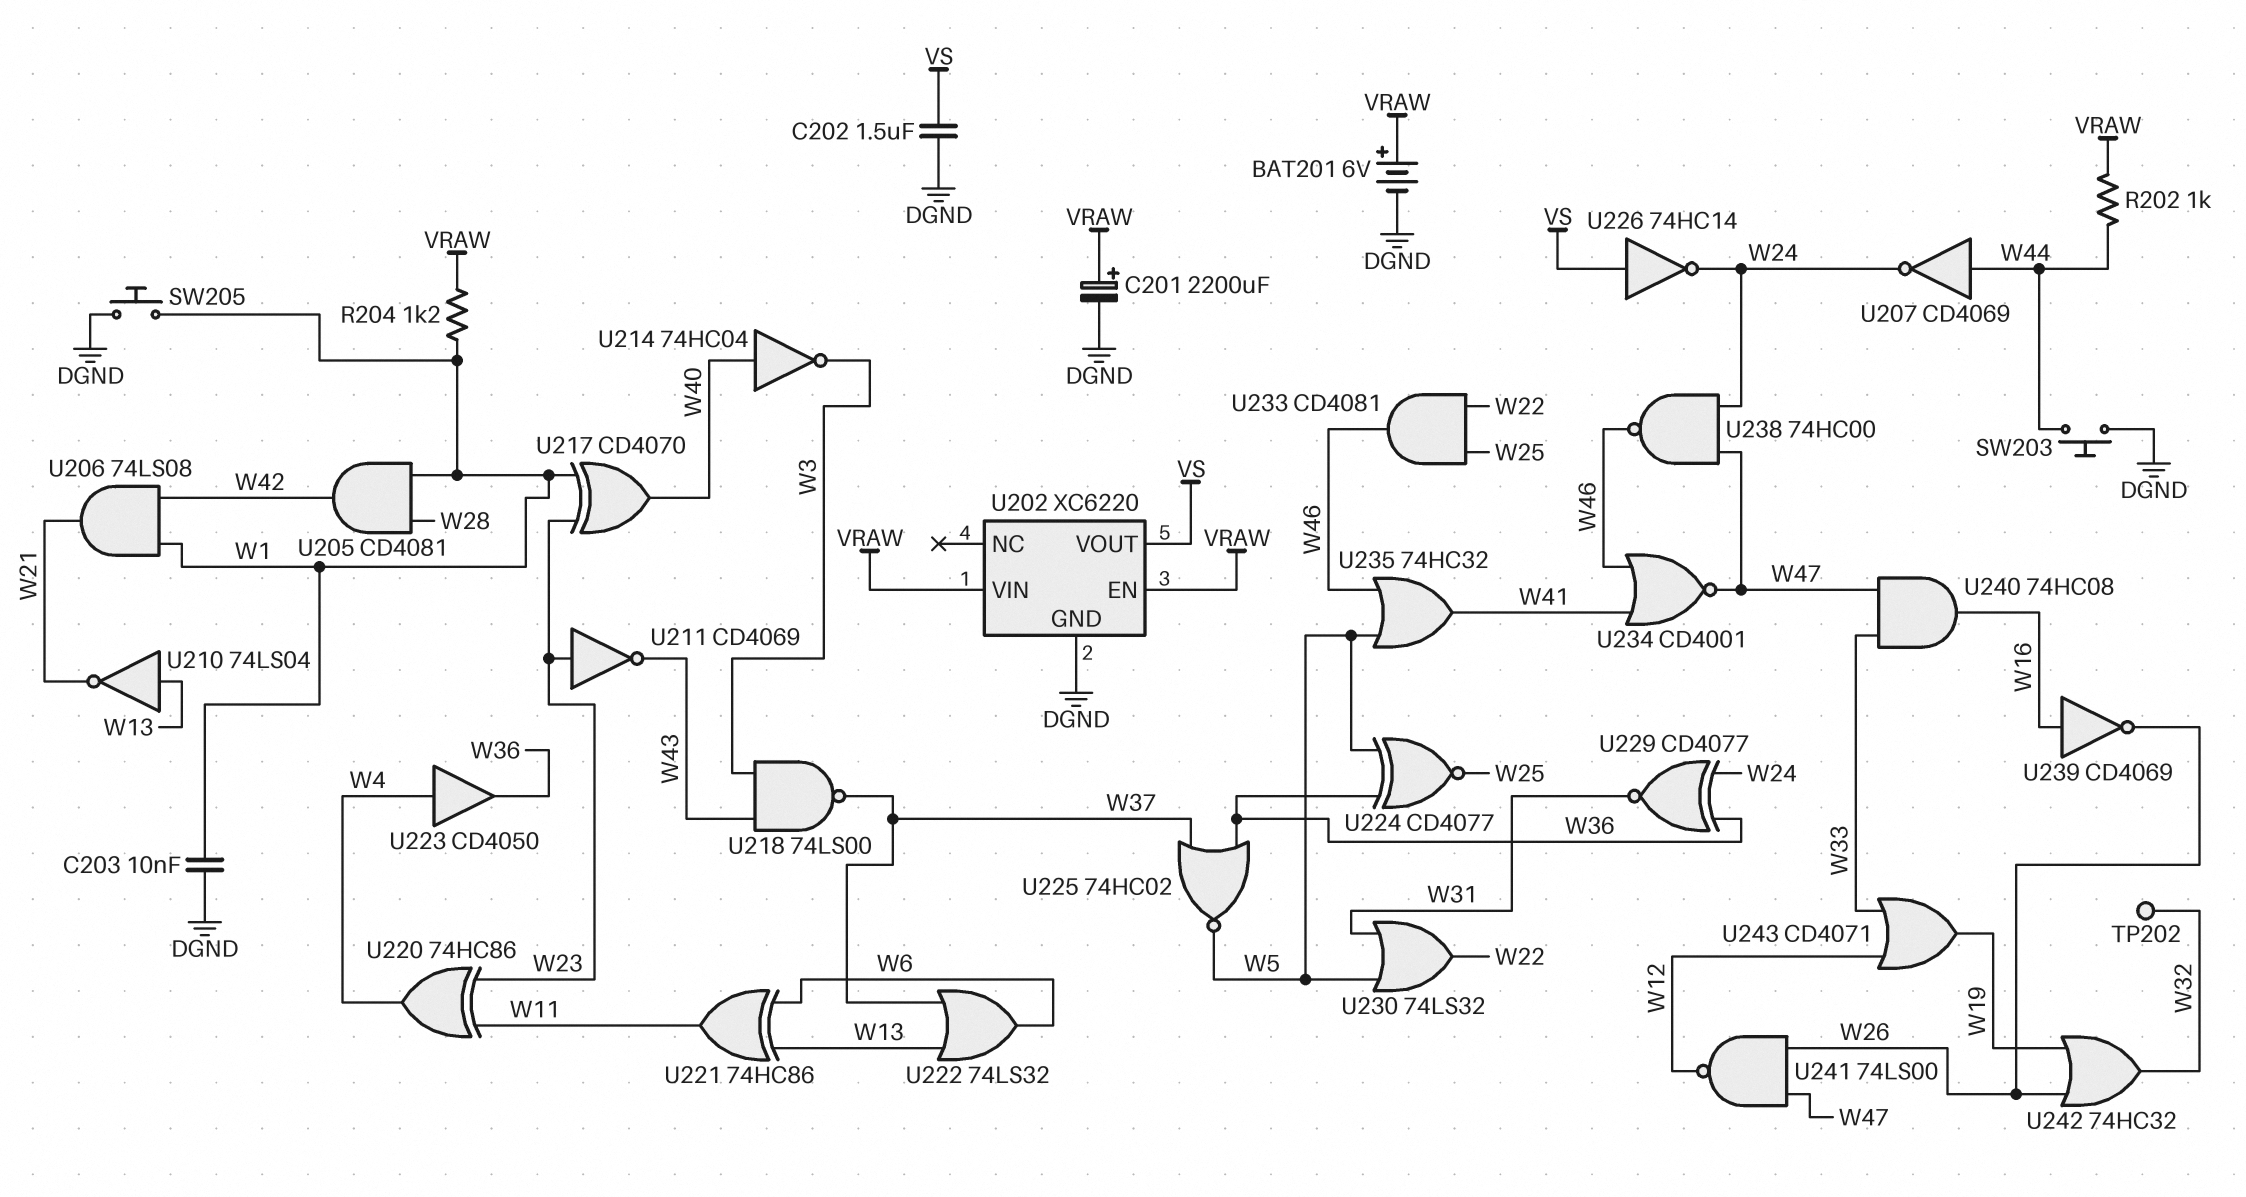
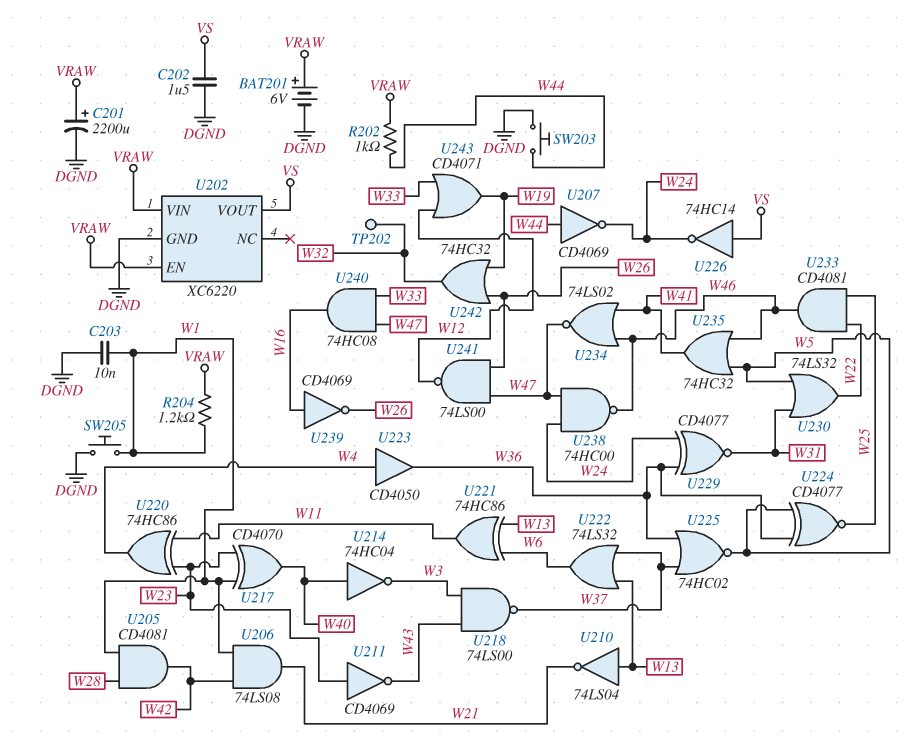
U234: NOR CD4001 (in W41, in W46, out W47) -> NOR 74LS02 (in W41, in W46, out W47)

